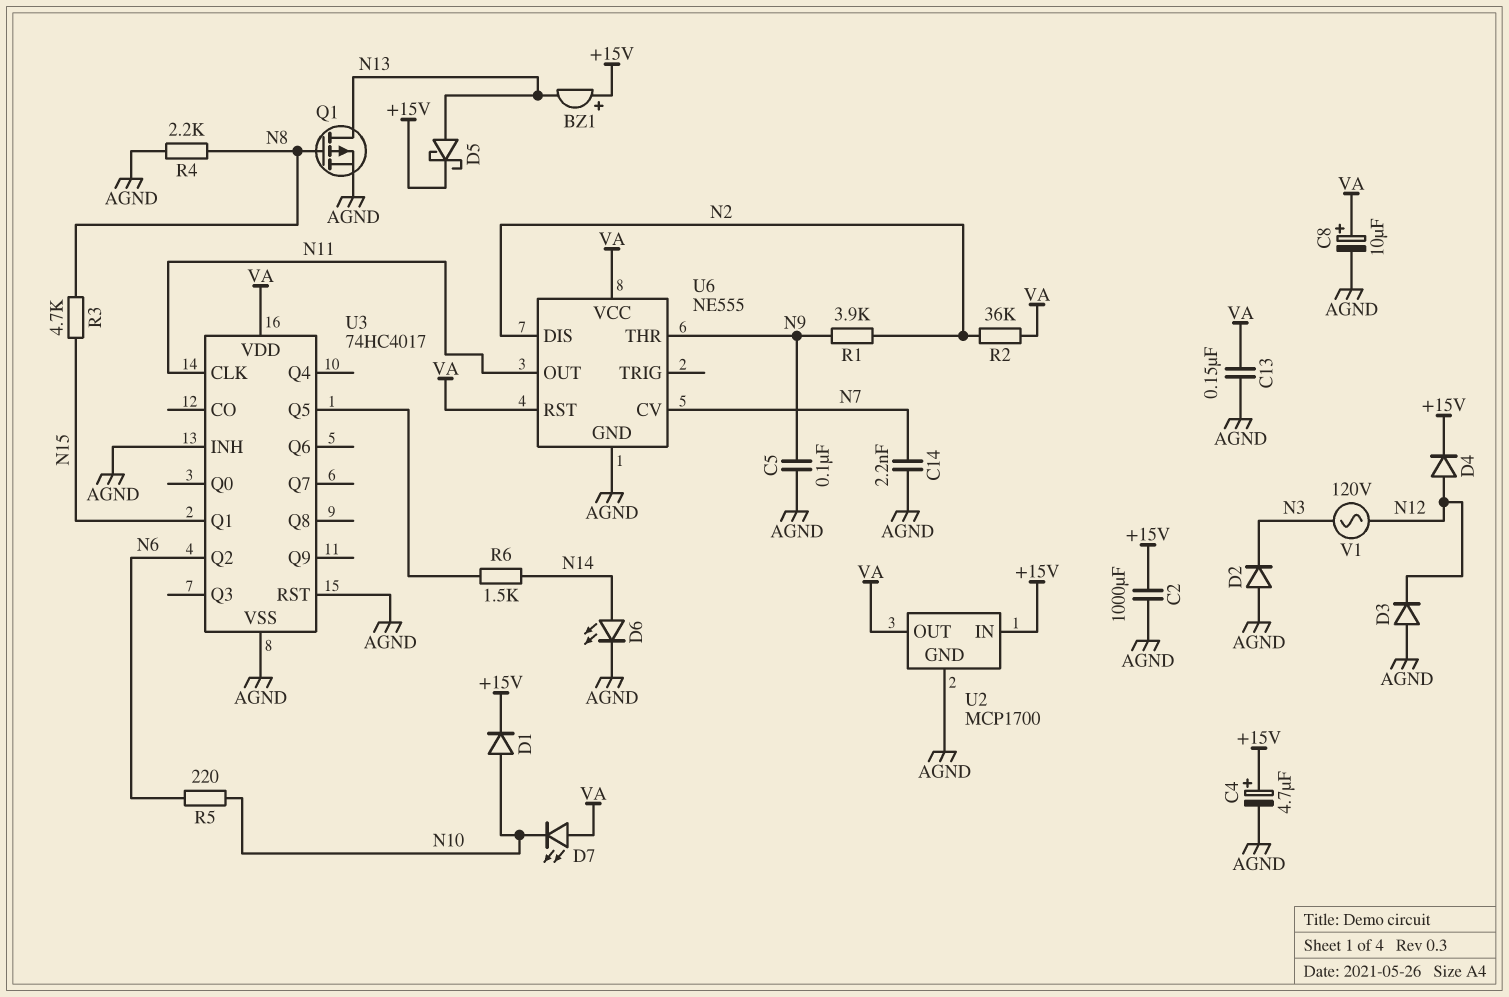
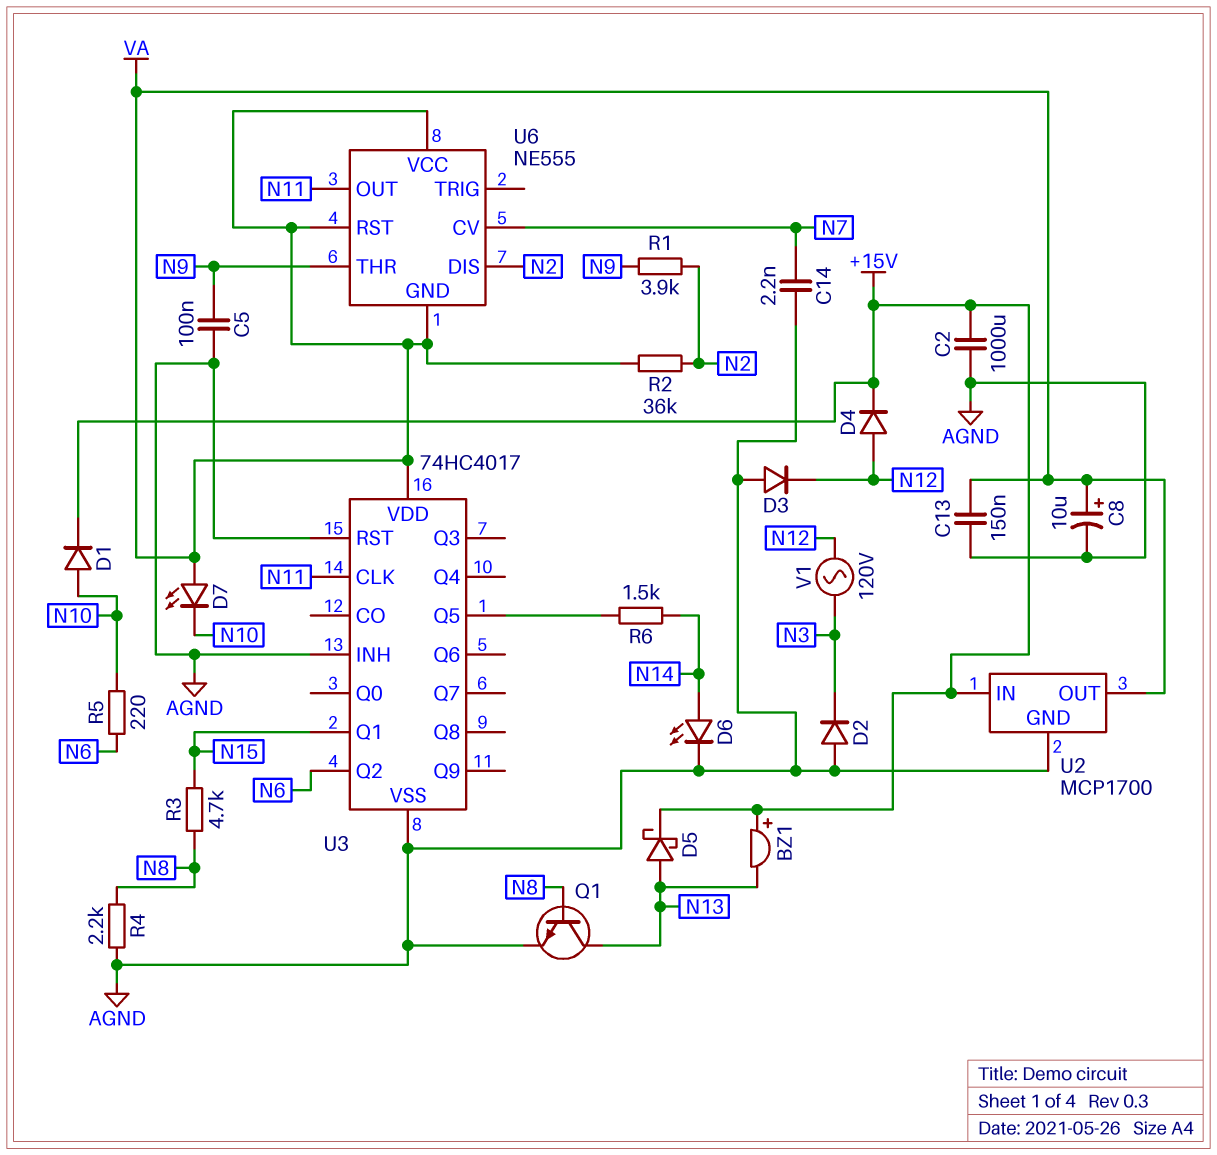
C4: 4.7uF (plus +15V, minus AGND) -> none
Q1: PMOS (G N8, D N13, S AGND) -> NPN (B N8, C N13, E AGND)
U6 pin GND: AGND -> VA

